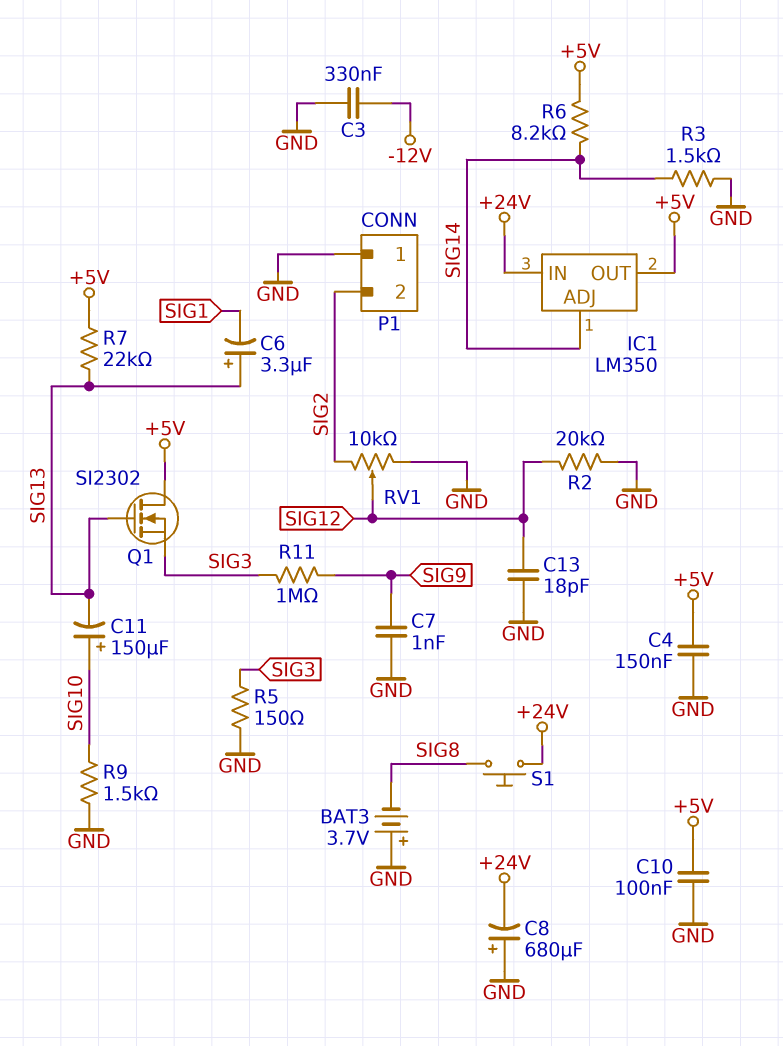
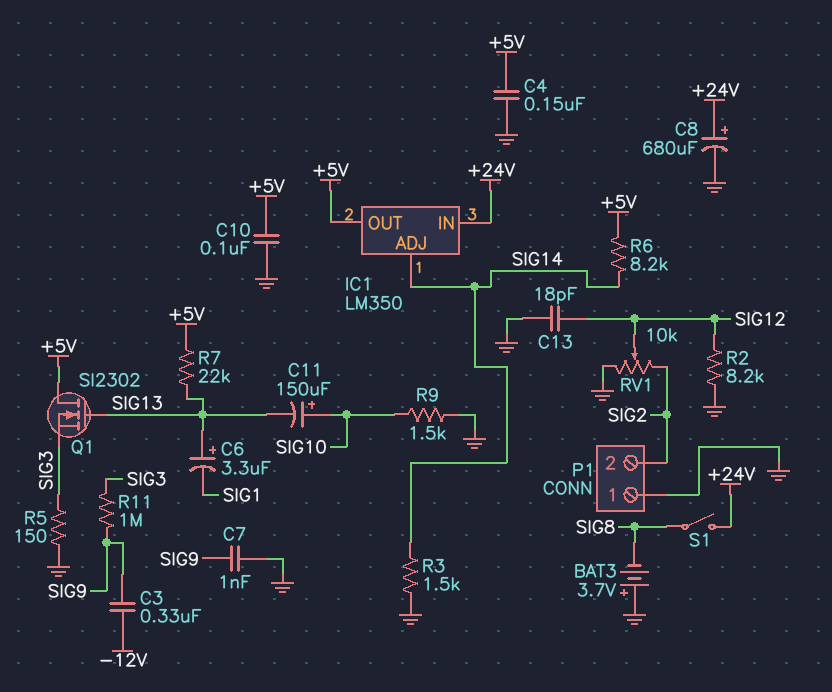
C3: 330nF (-12V, GND) -> 330nF (-12V, SIG9)
C8: 680uF (plus GND, minus +24V) -> 680uF (plus +24V, minus GND)
R2: 20k (GND, SIG12) -> 8.2k (GND, SIG12)
S1: button (+24V, SIG8) -> switch (+24V, SIG8)

